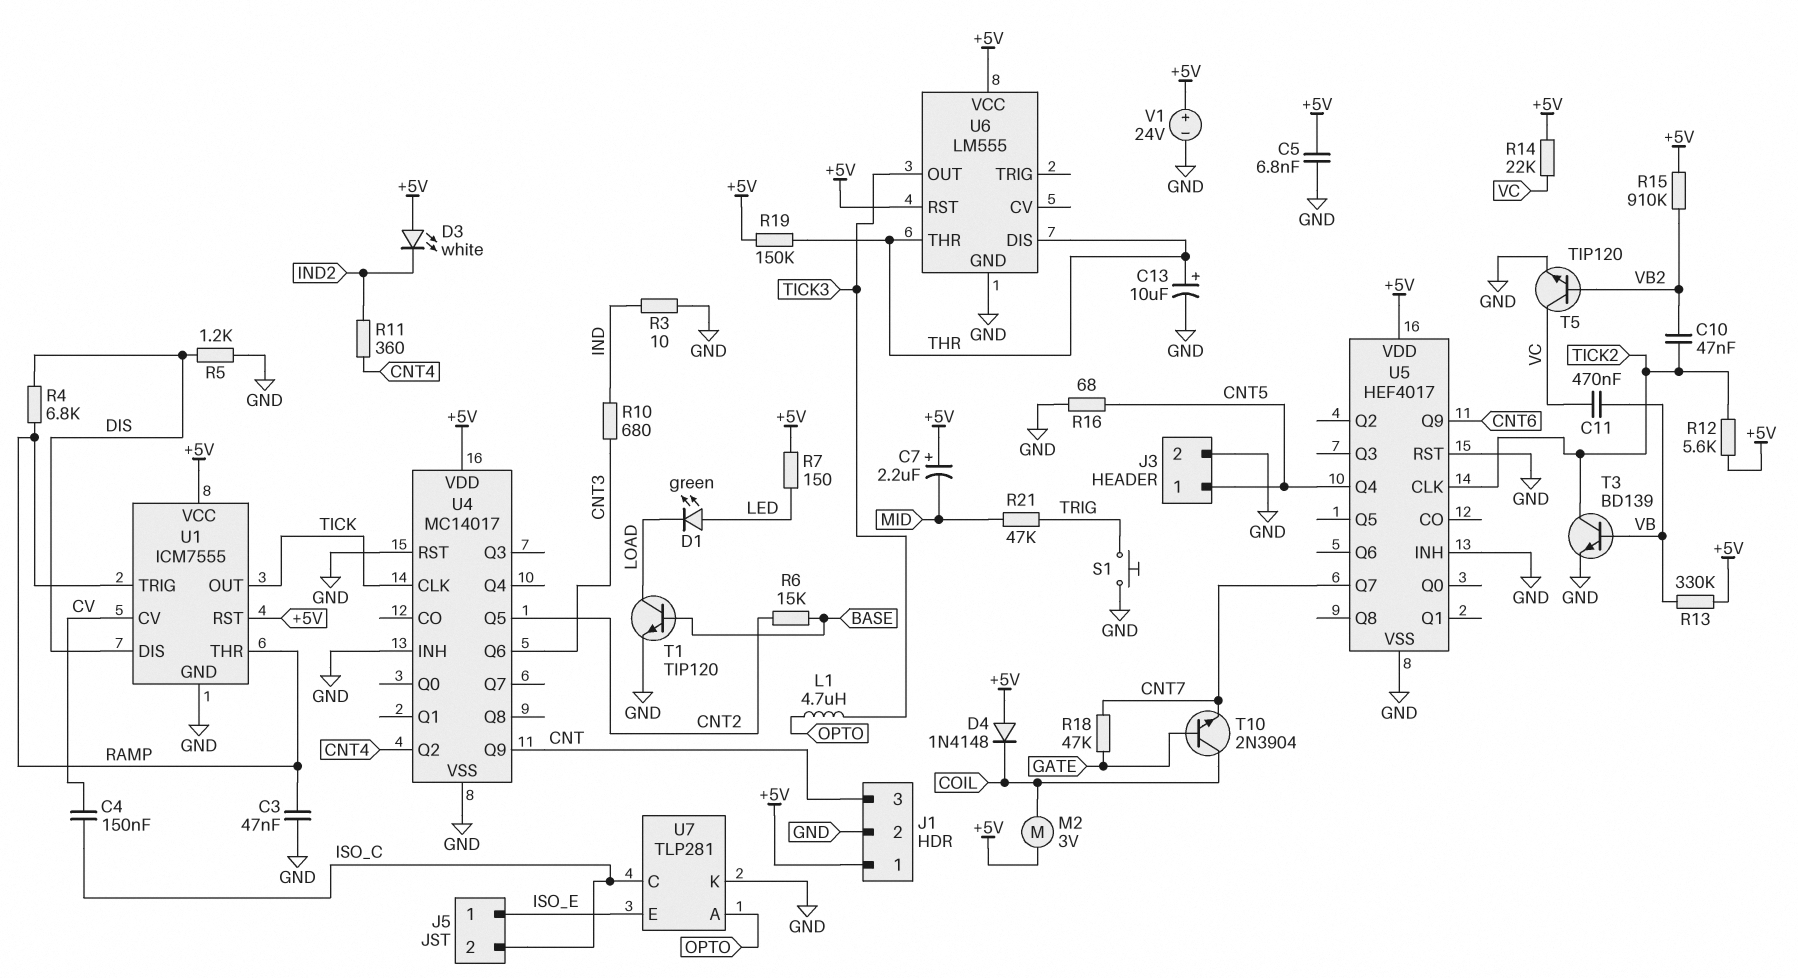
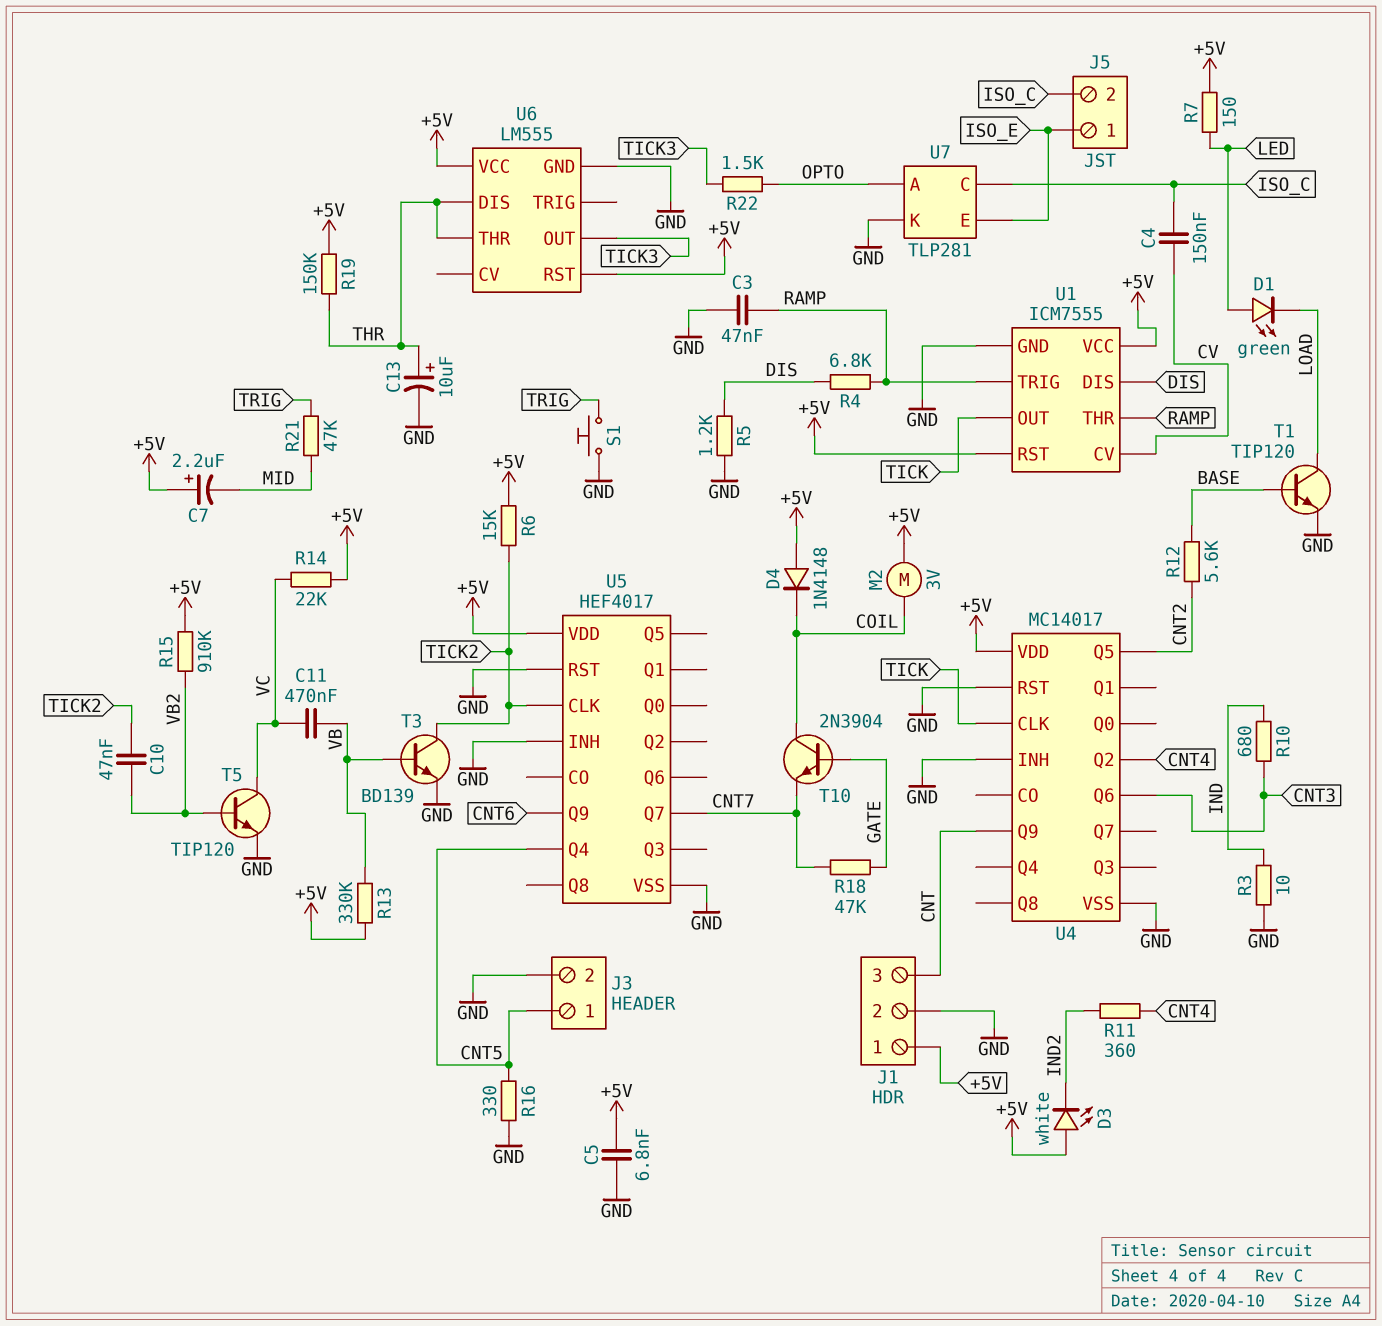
L1: 4.7uH (OPTO, TICK3) -> none
R6: 15k (BASE, CNT2) -> 15k (+5V, TICK2)
R12: 5.6k (+5V, TICK2) -> 5.6k (BASE, CNT2)
R16: 68 (CNT5, GND) -> 330 (CNT5, GND)
R22: none -> 1.5k (OPTO, TICK3)
V1: 24V (plus +5V, minus GND) -> none

